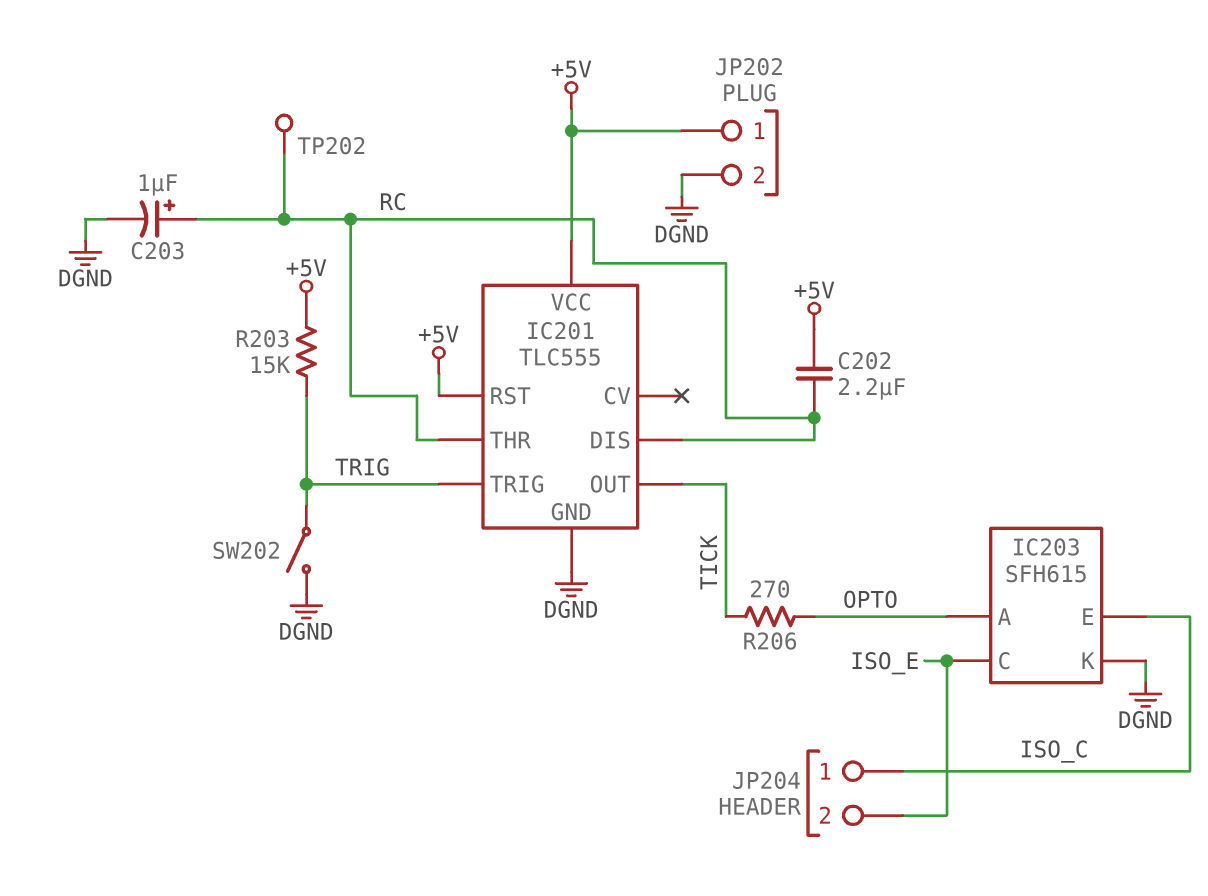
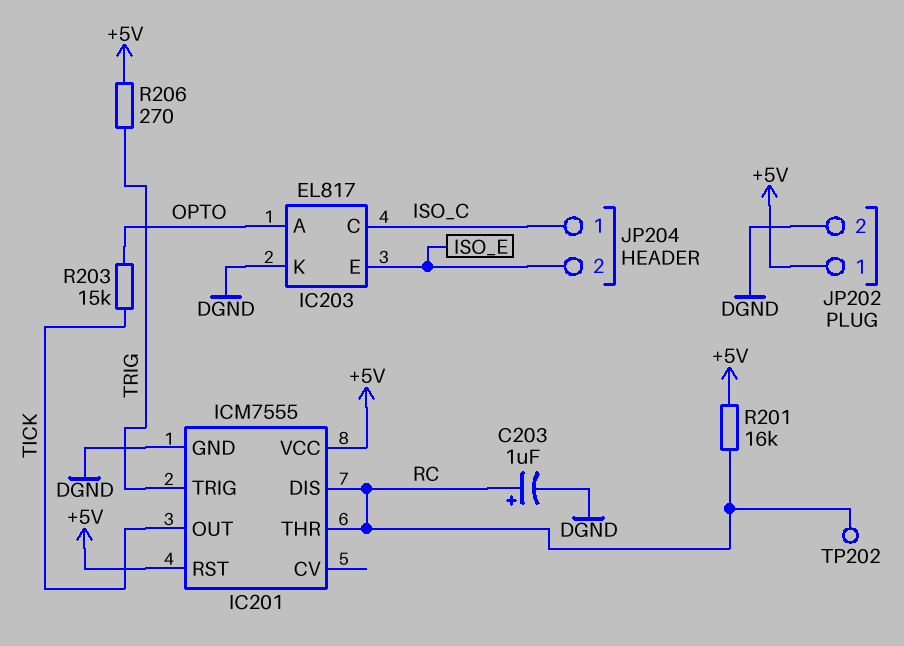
C202: 2.2uF (+5V, RC) -> none
IC201: TLC555 -> ICM7555
IC203: SFH615 -> EL817
IC203 pin C: ISO_E -> ISO_C
IC203 pin E: ISO_C -> ISO_E
R201: none -> 16k (+5V, RC)
R203: 15k (+5V, TRIG) -> 15k (OPTO, TICK)
R206: 270 (OPTO, TICK) -> 270 (+5V, TRIG)
SW202: switch (DGND, TRIG) -> none

